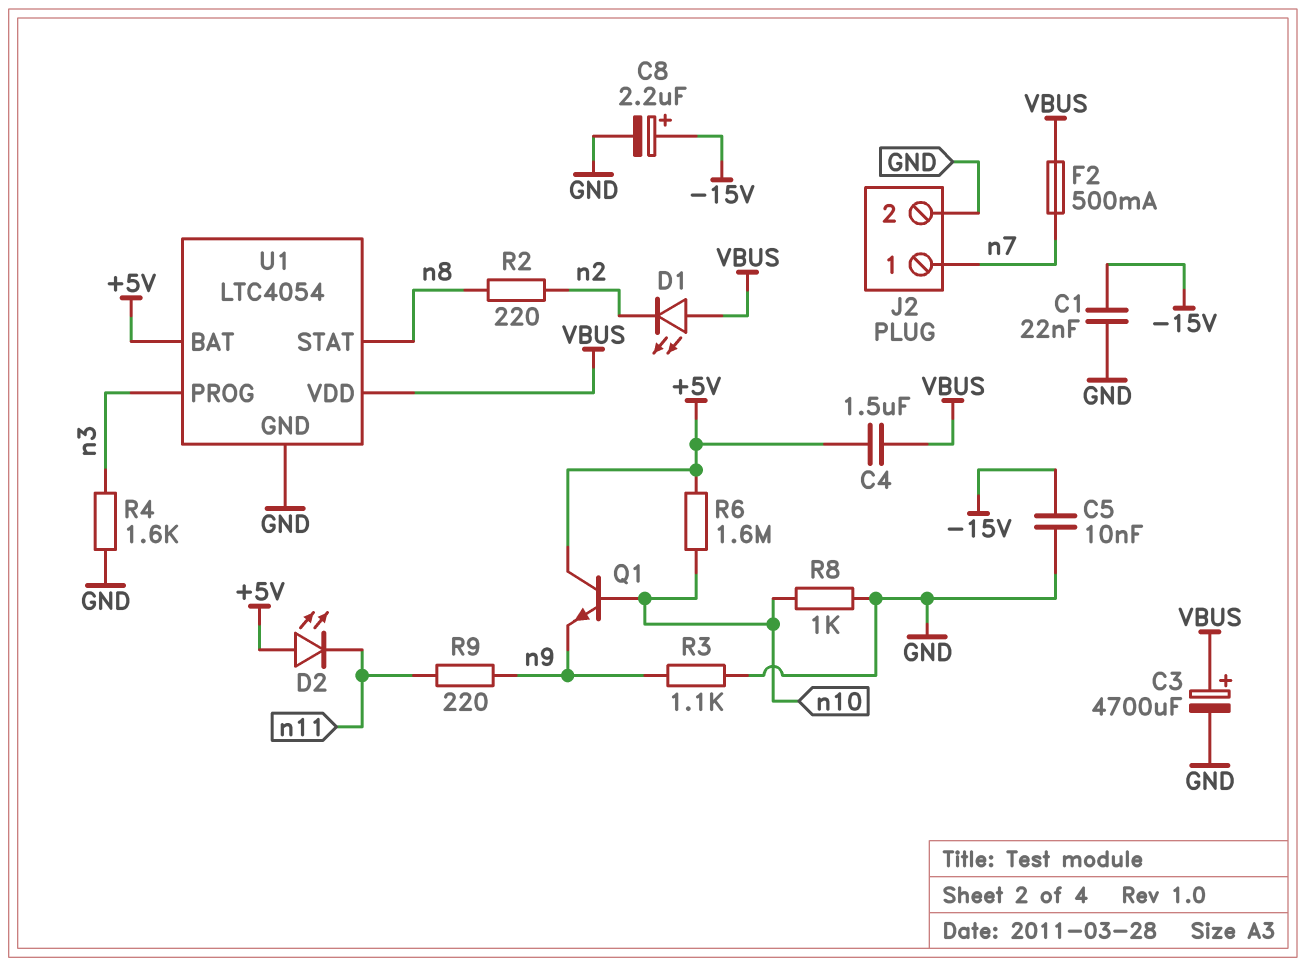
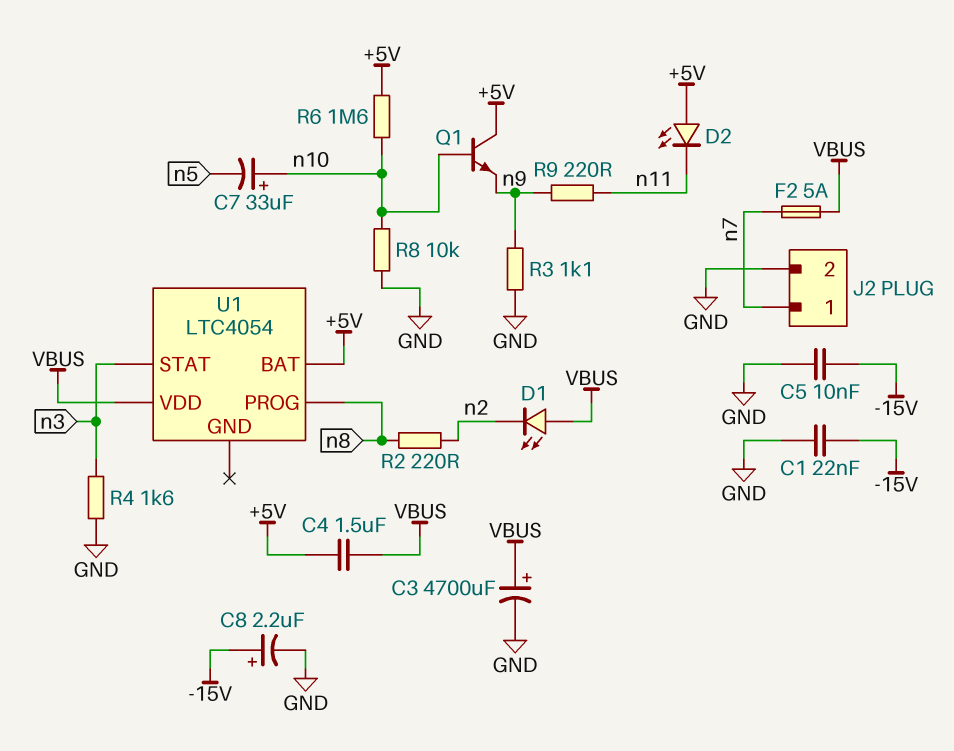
C7: none -> 33uF (plus n10, minus n5)
F2: 500mA (VBUS, n7) -> 5A (VBUS, n7)
R8: 1k (GND, n10) -> 10k (GND, n10)
U1 pin GND: GND -> none
U1 pin PROG: n3 -> n8
U1 pin STAT: n8 -> n3

